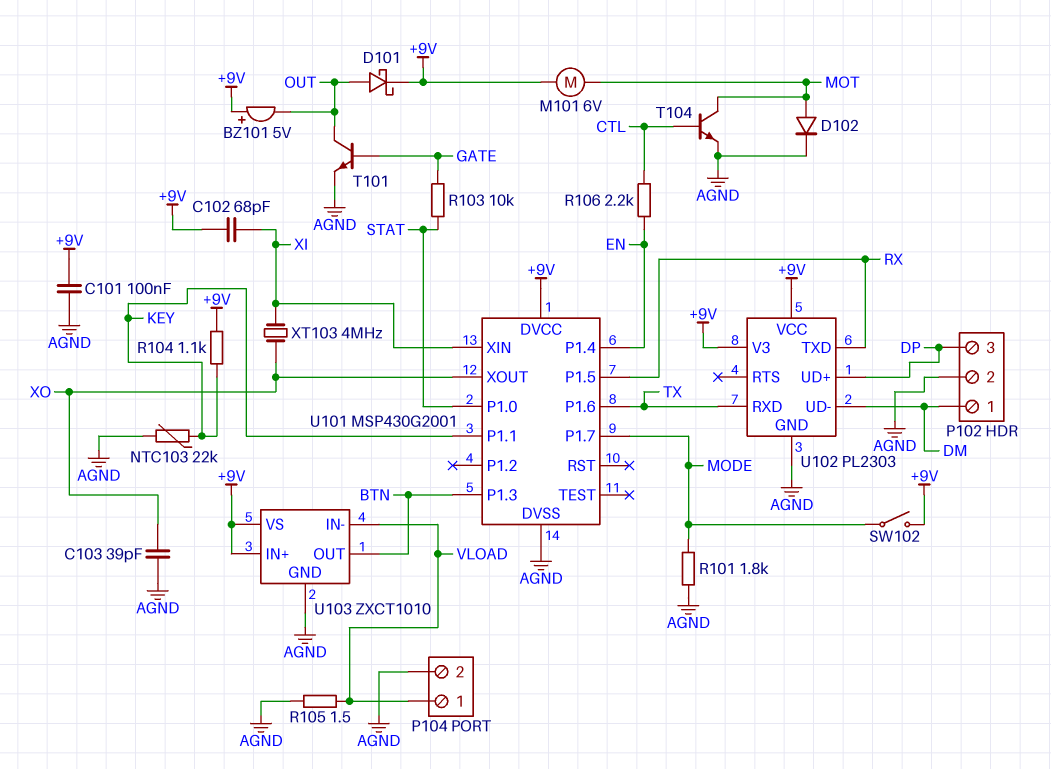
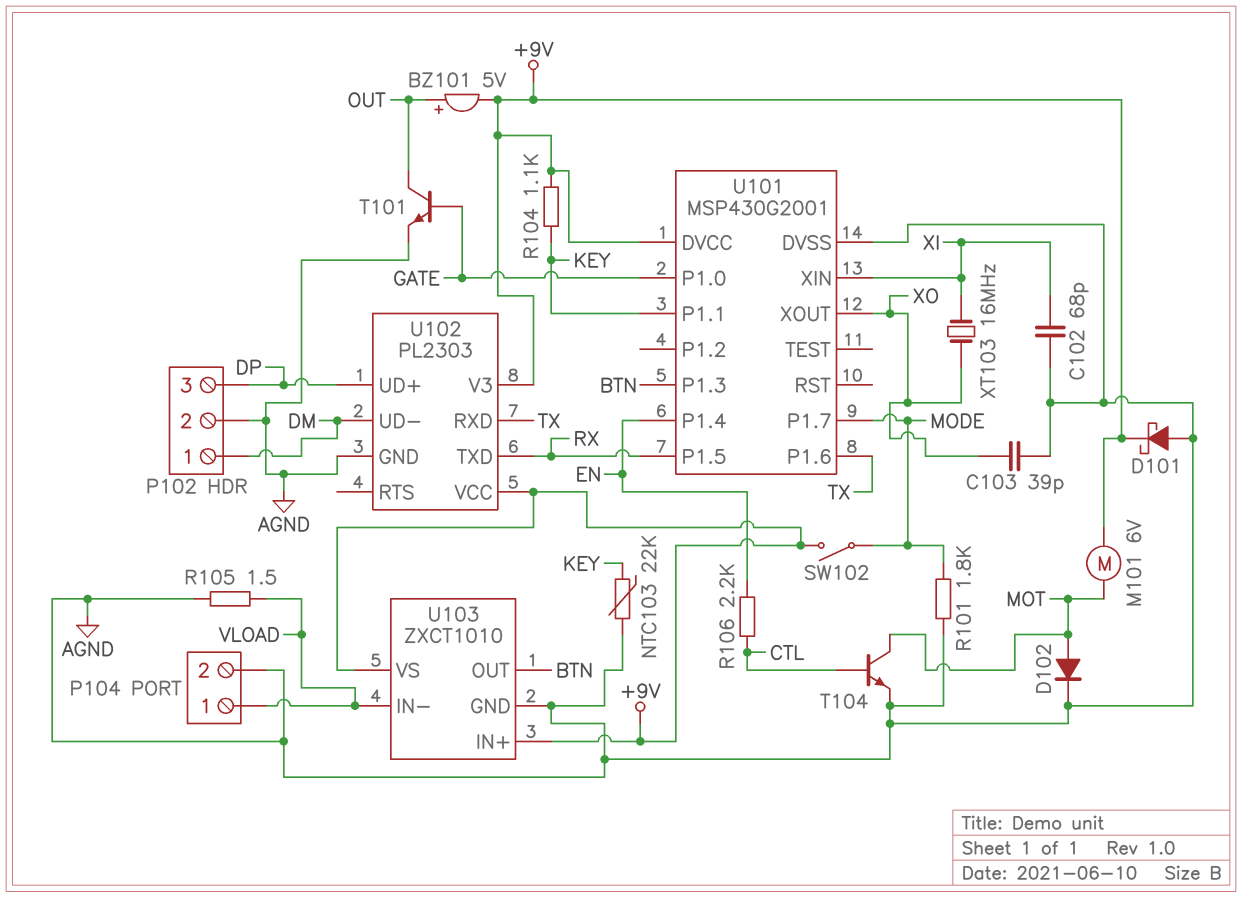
BZ101: buzzer 5V (plus +9V, minus OUT) -> buzzer 5V (plus OUT, minus +9V)
C101: 100nF (+9V, AGND) -> none
C102: 68pF (+9V, XI) -> 68pF (AGND, XI)
D101: schottky (A OUT, K +9V) -> schottky (A AGND, K +9V)
R103: 10k (GATE, STAT) -> none
U101 pin P1.0: STAT -> GATE
XT103: 4MHz (XI, XO) -> 16MHz (XI, XO)

